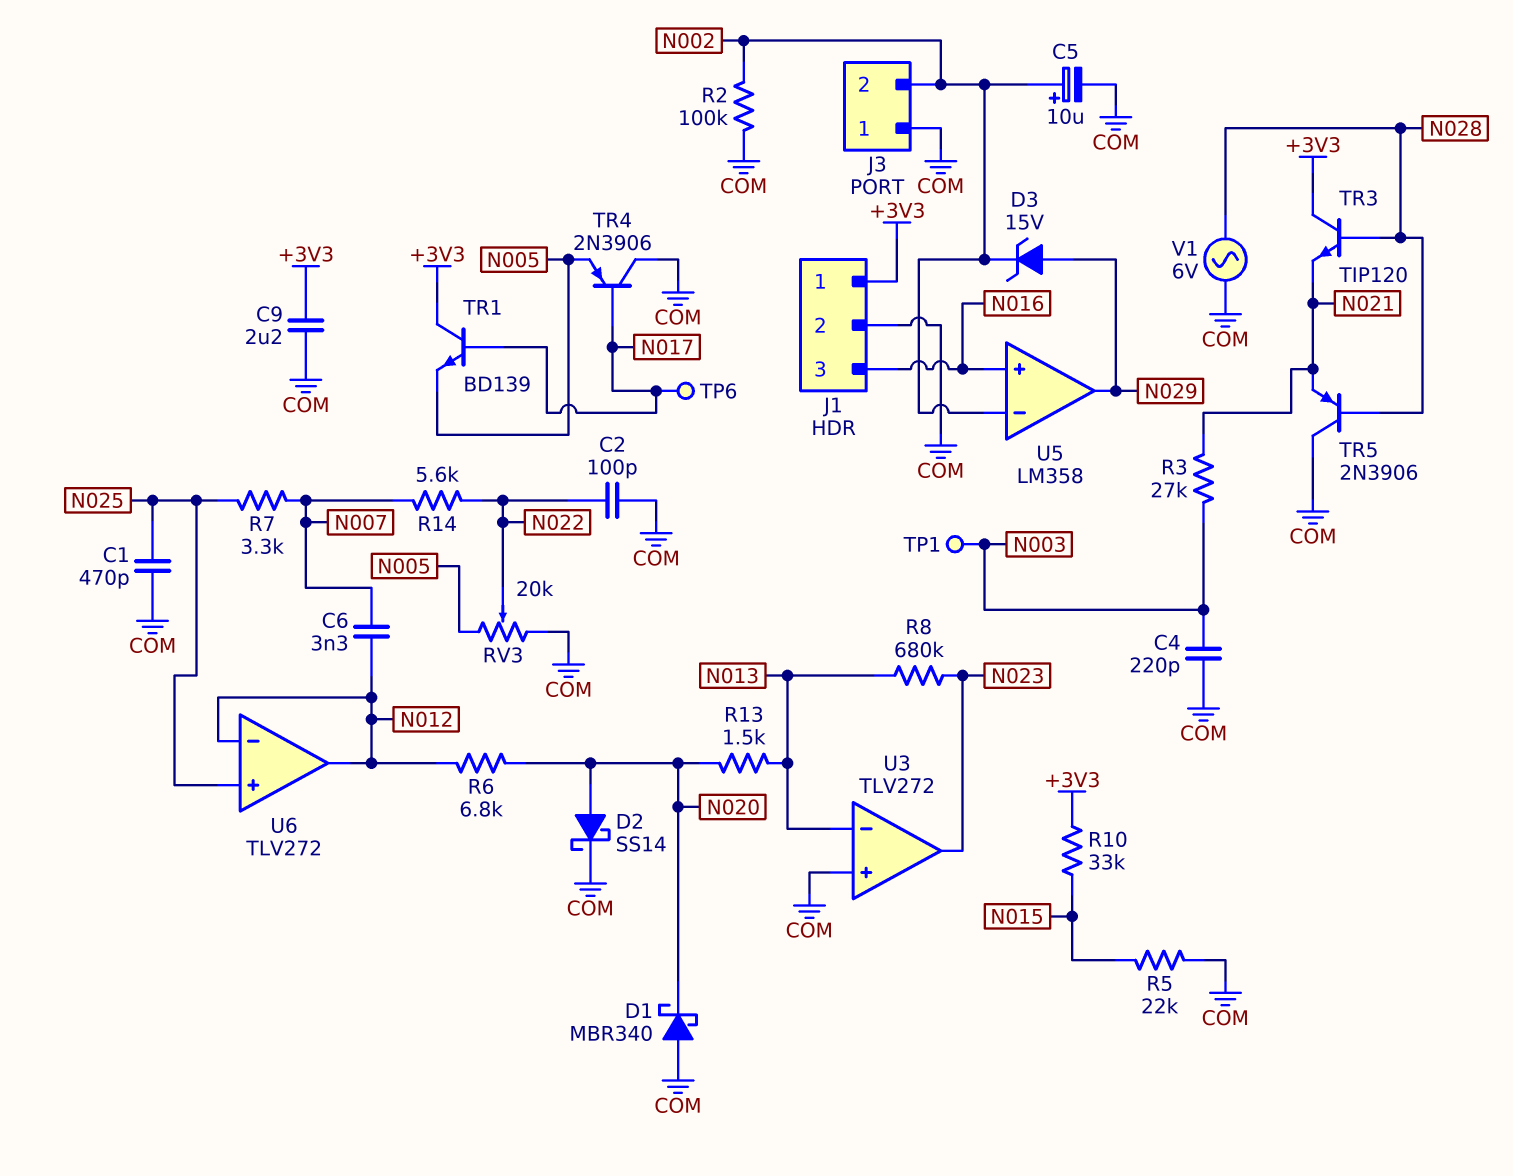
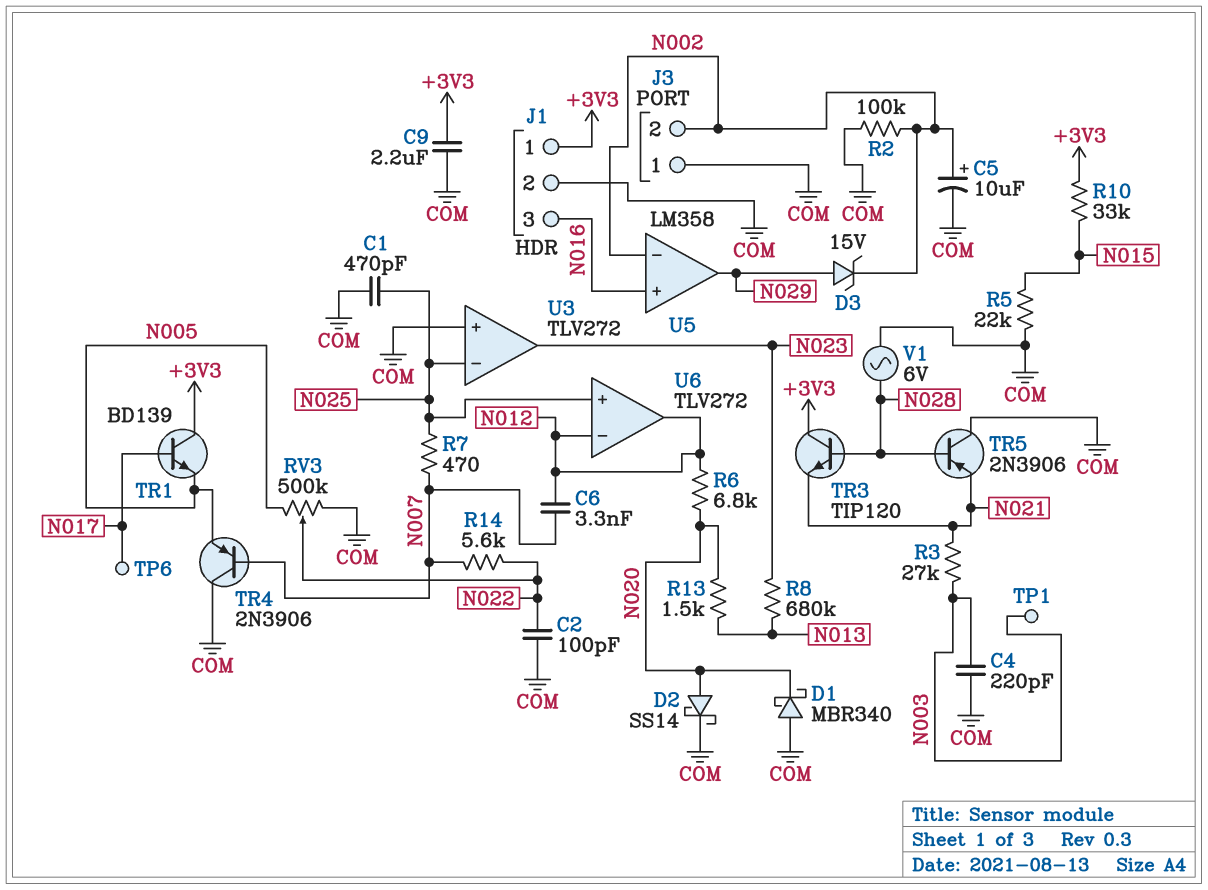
R7: 3.3k (N007, N025) -> 470 (N007, N025)
RV3: 20k (COM, N005, wiper N022) -> 500k (COM, N005, wiper N022)
TR4: PNP 2N3906 (B N017, C COM, E N005) -> PNP 2N3906 (B N007, C COM, E N005)
U3 pin in-: N013 -> N025

